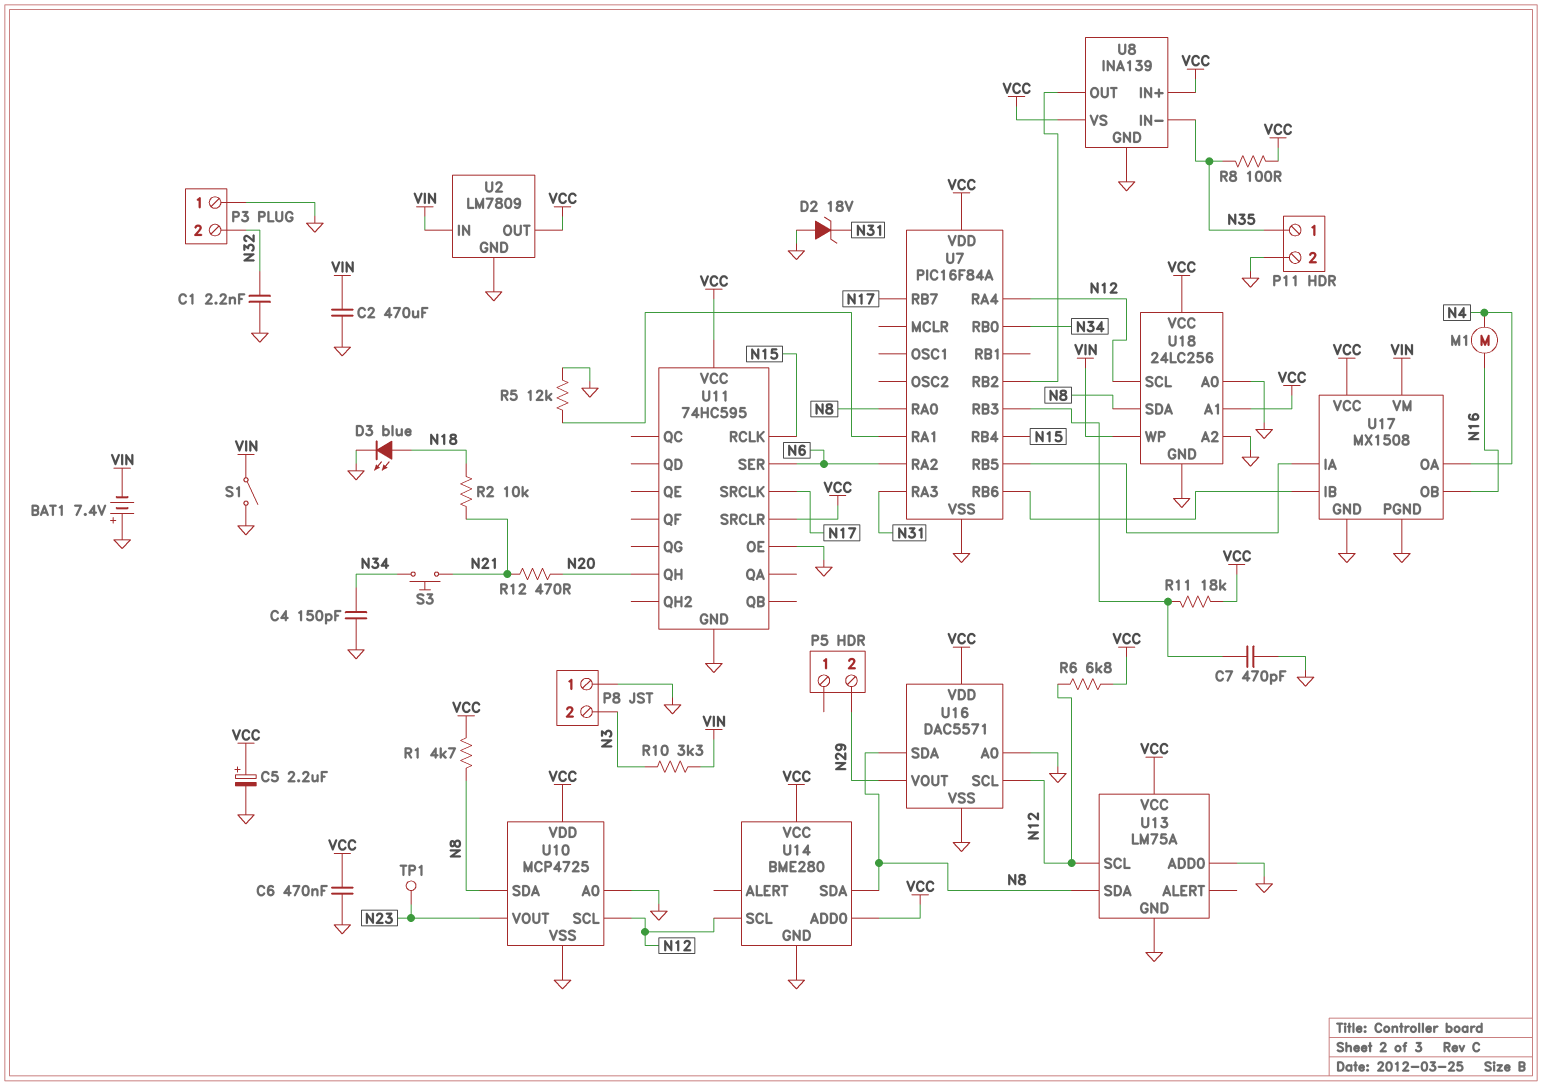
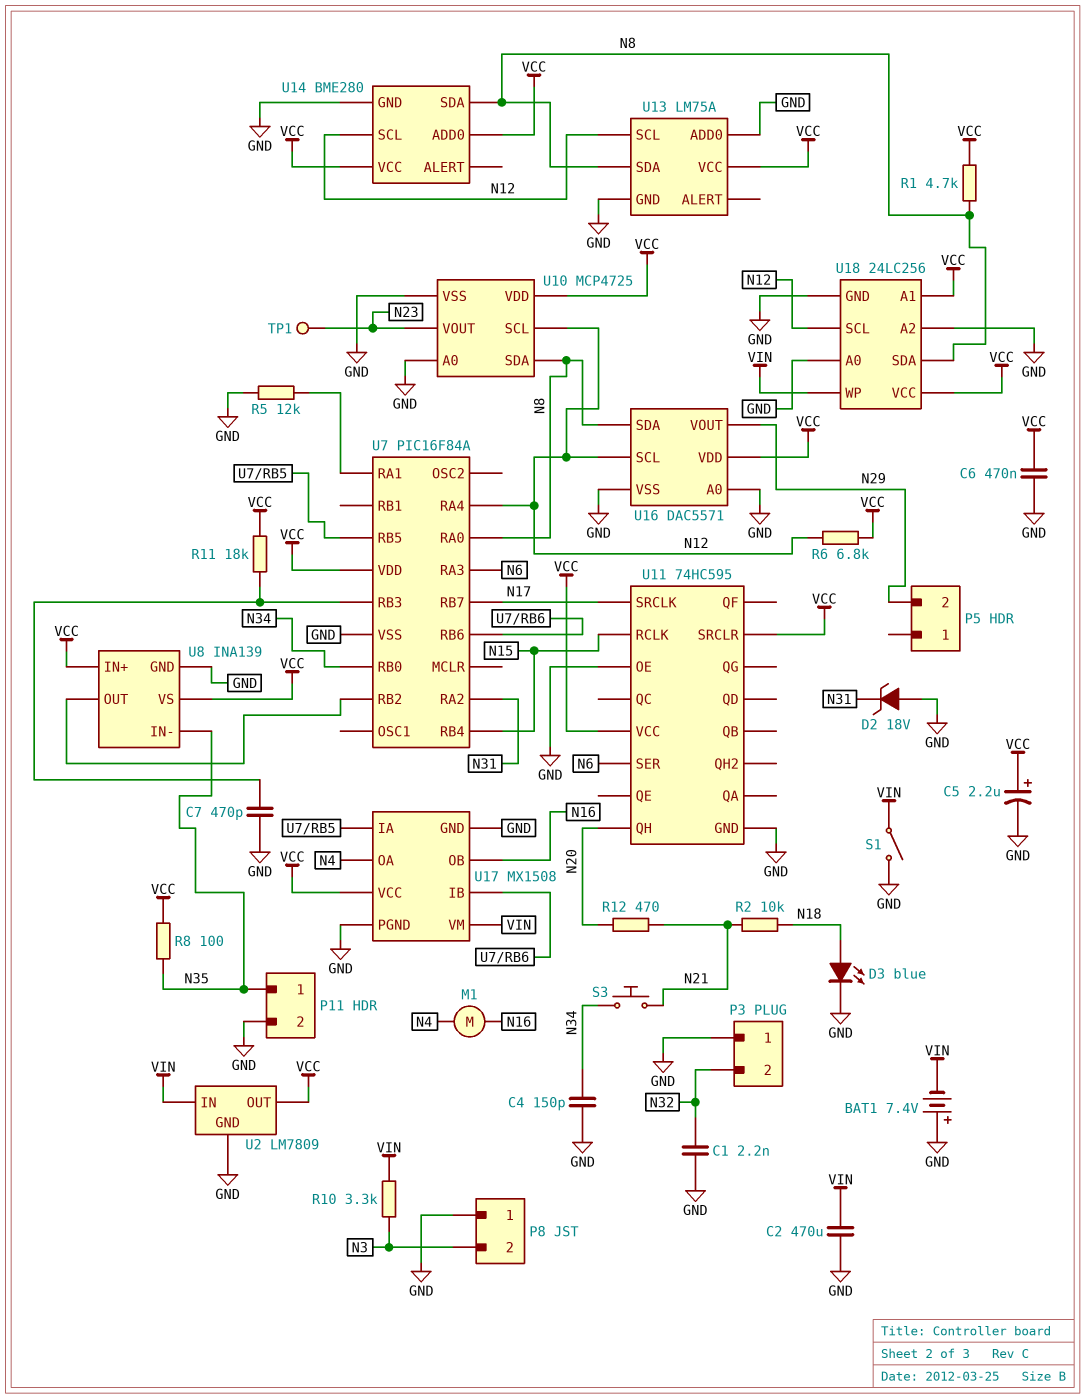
U7 pin RA2: N6 -> N31
U7 pin RA3: N31 -> N6

